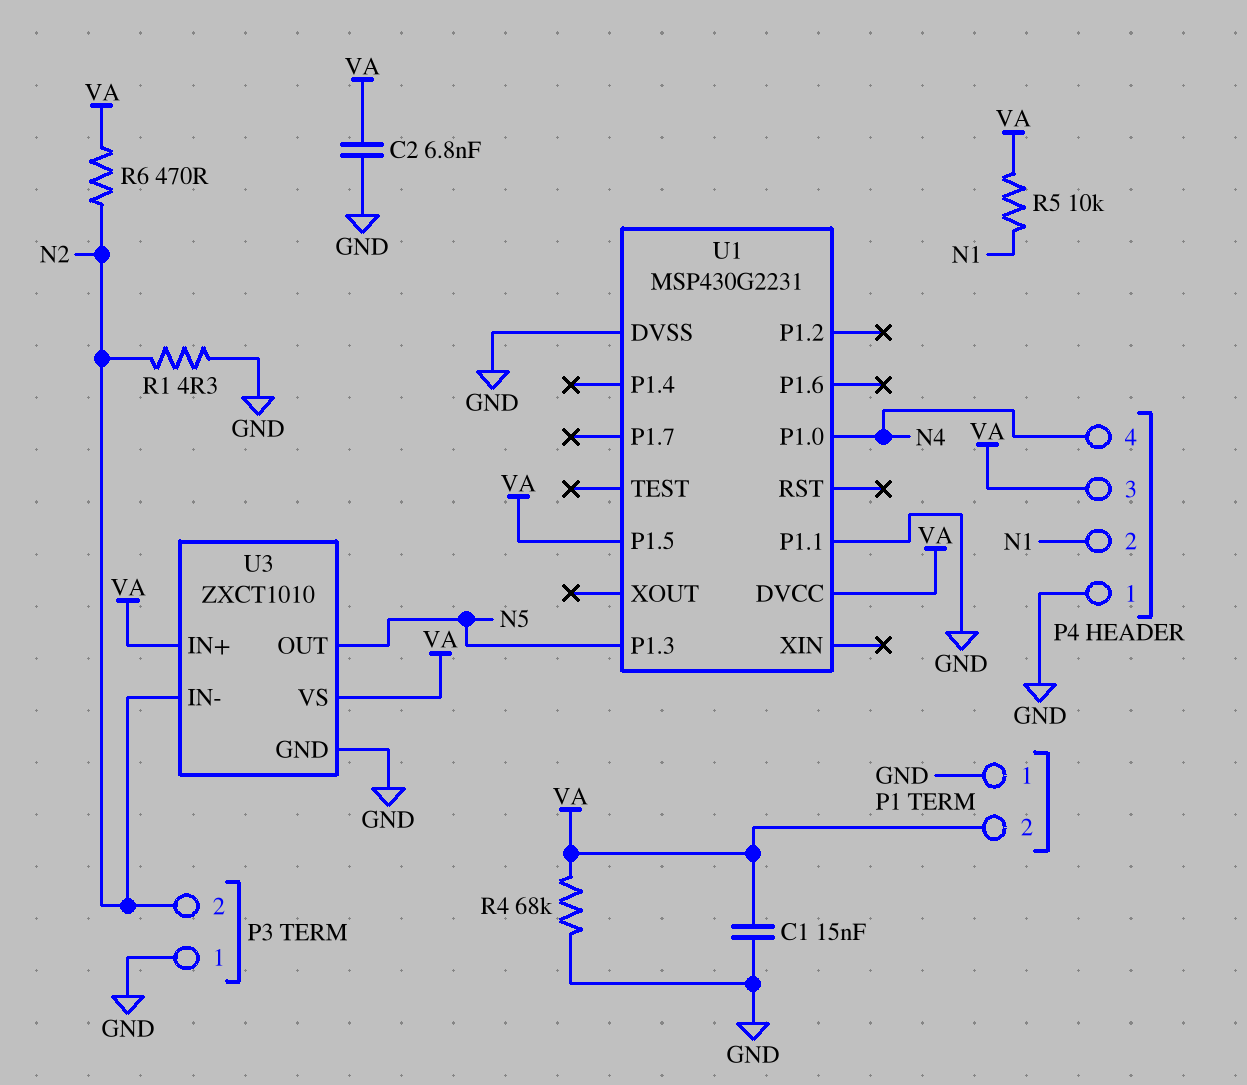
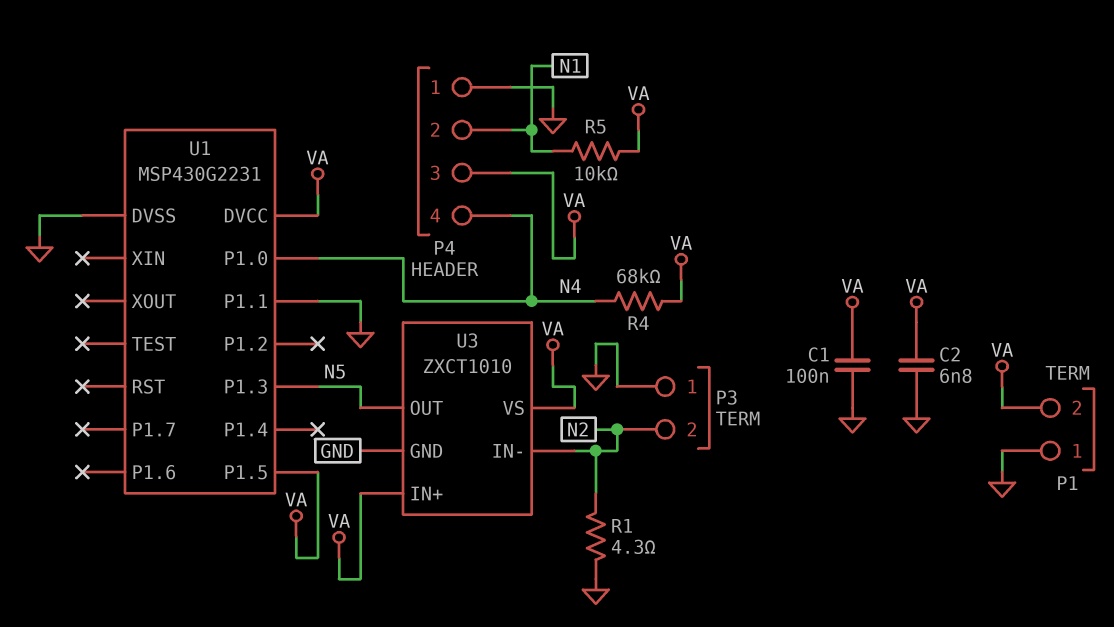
C1: 15nF (GND, VA) -> 100nF (GND, VA)
R4: 68k (GND, VA) -> 68k (N4, VA)
R6: 470 (N2, VA) -> none

